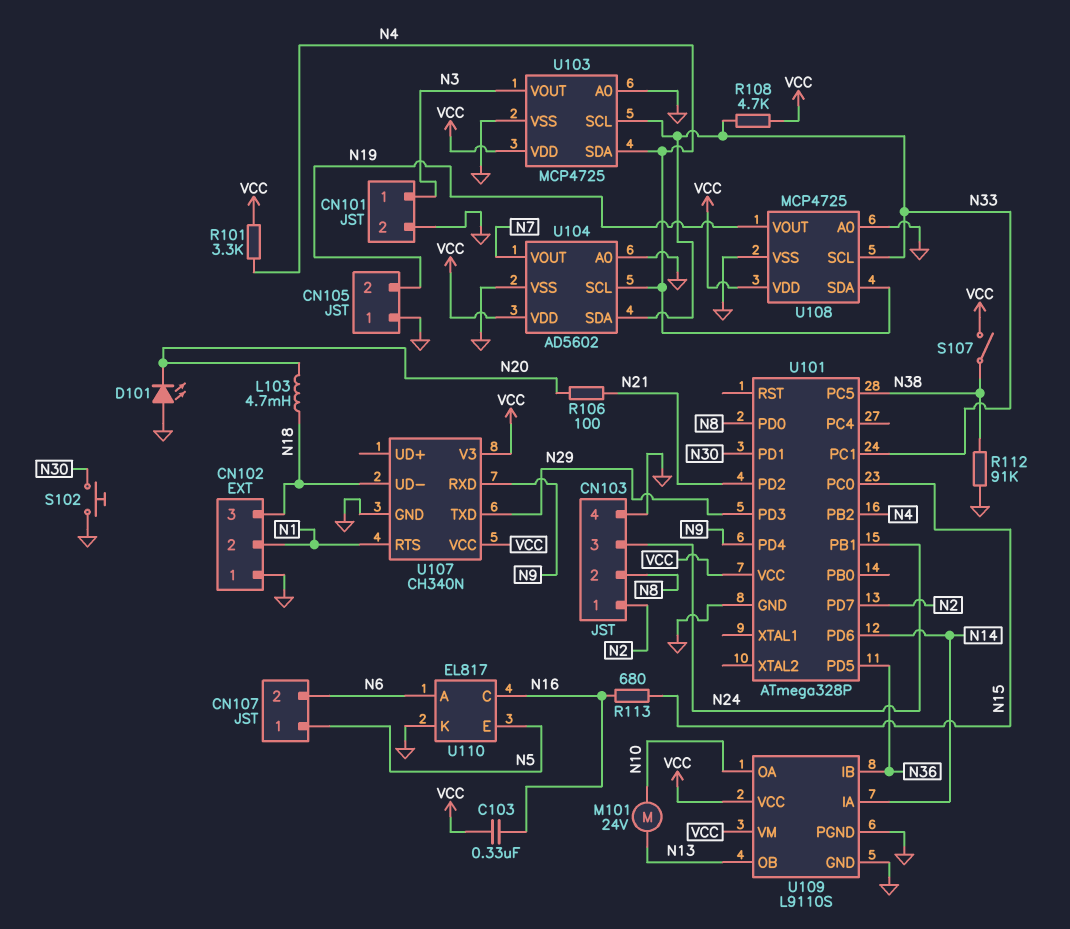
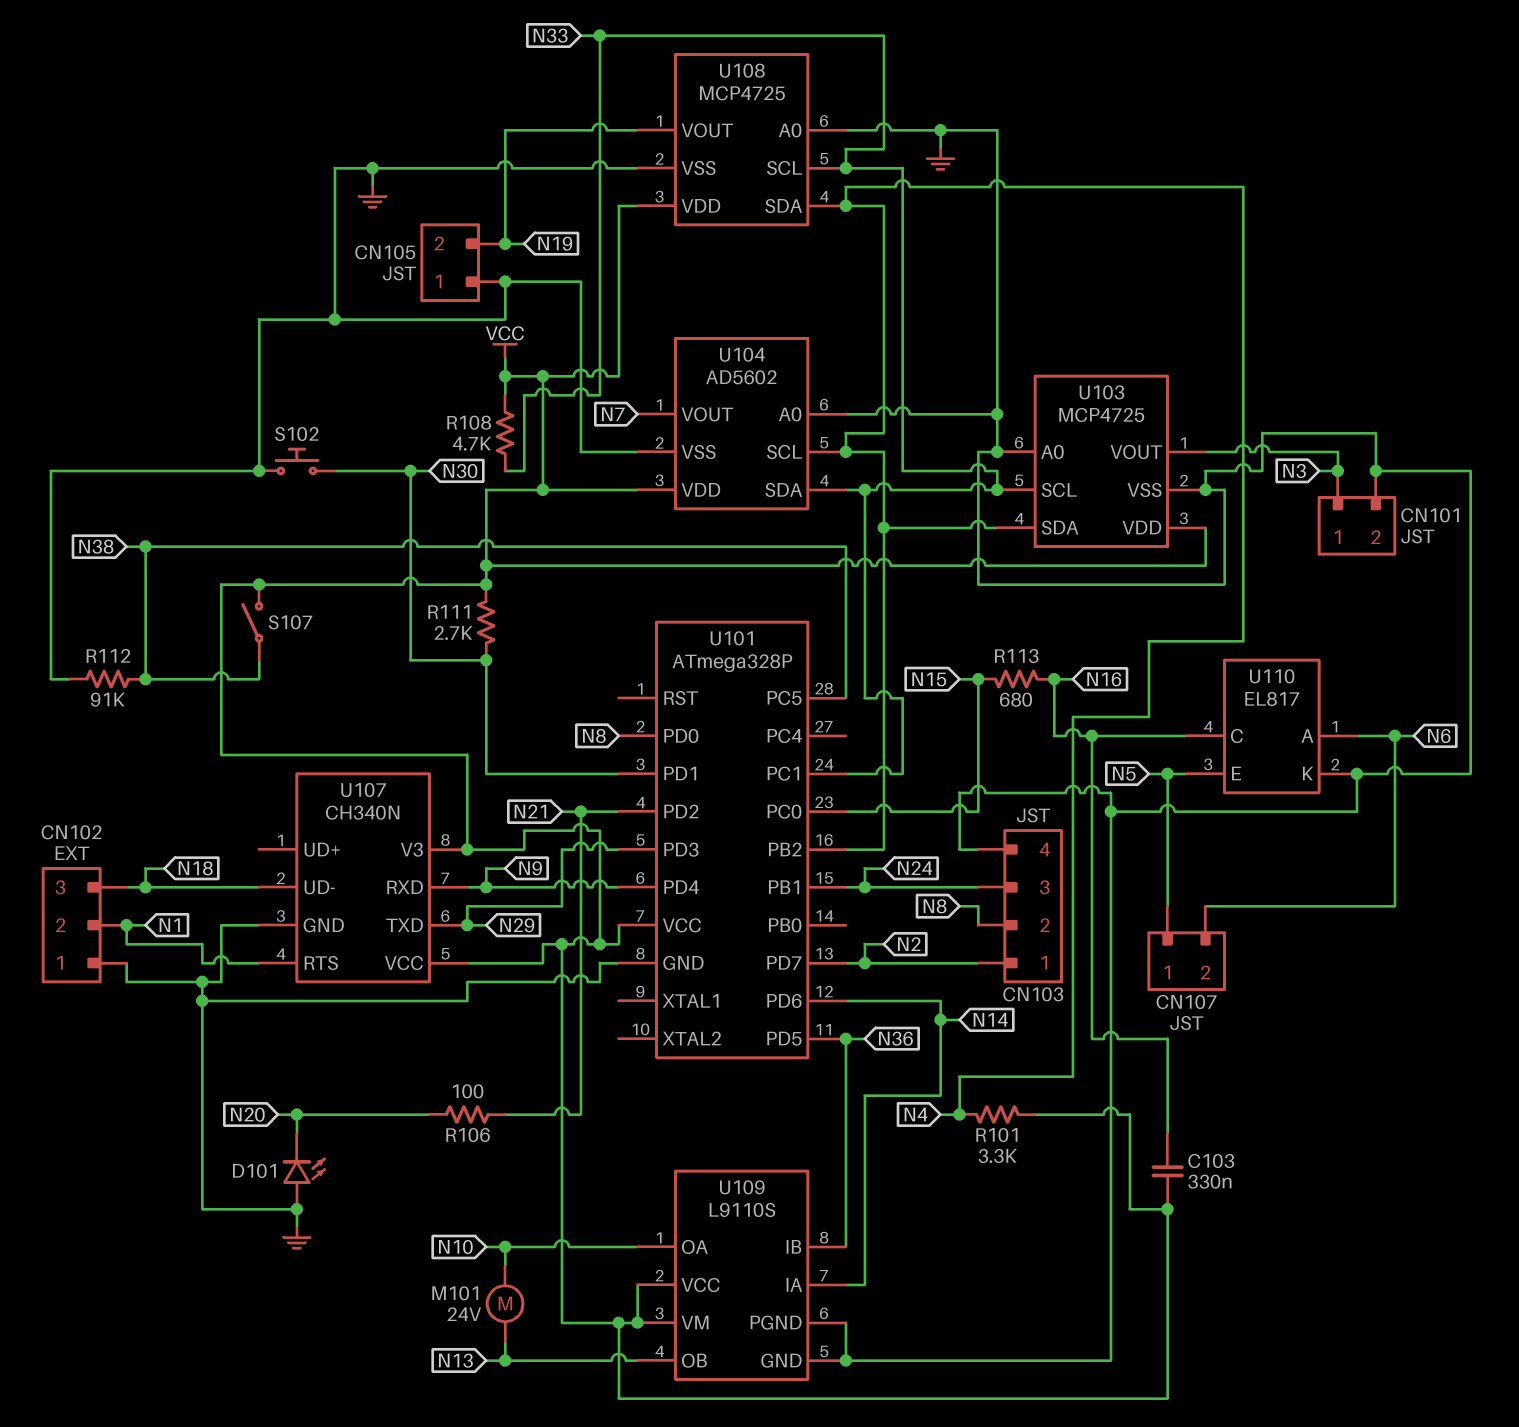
L103: 4.7mH (N18, N20) -> none
R111: none -> 2.7k (N30, VCC)

